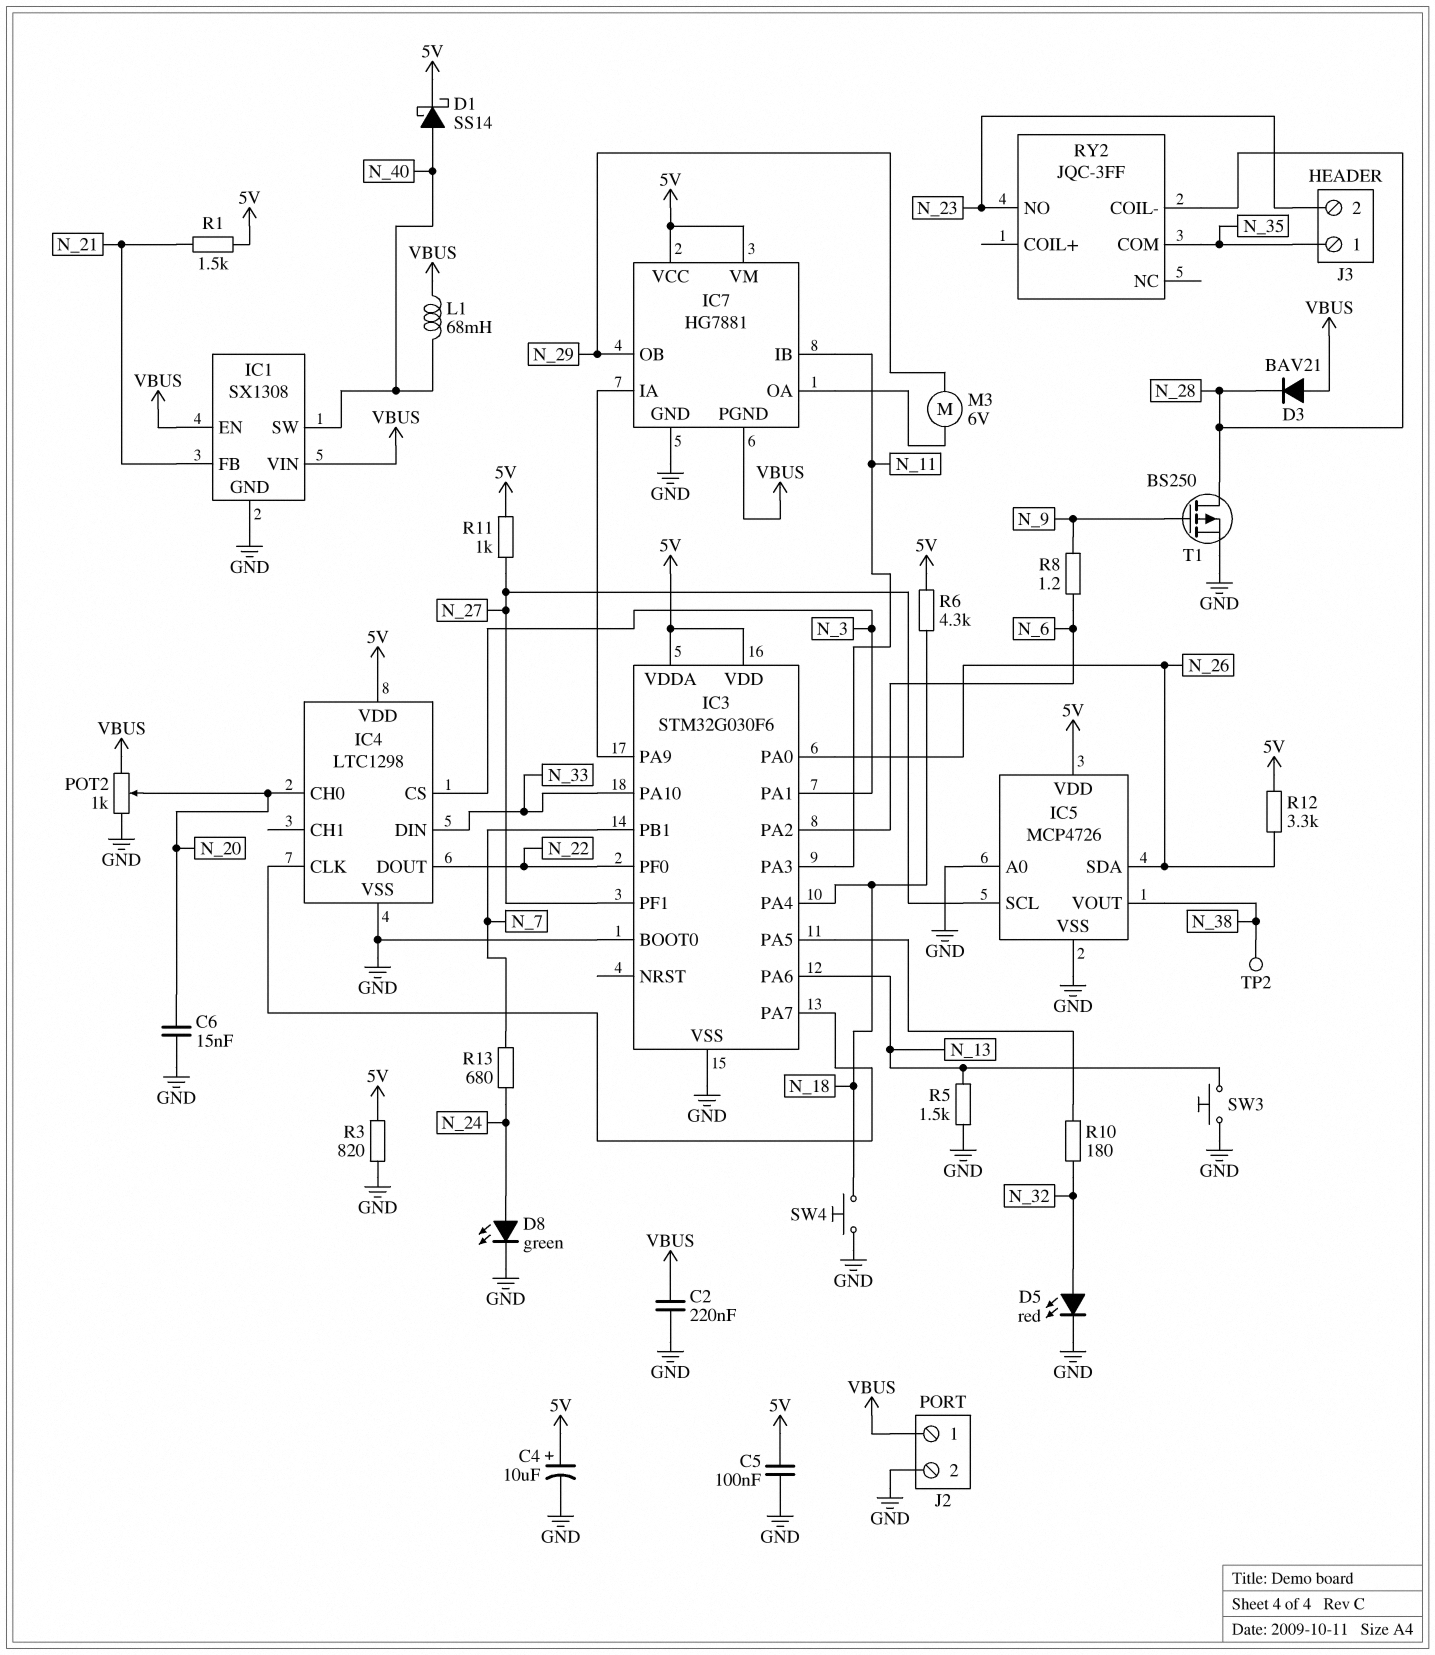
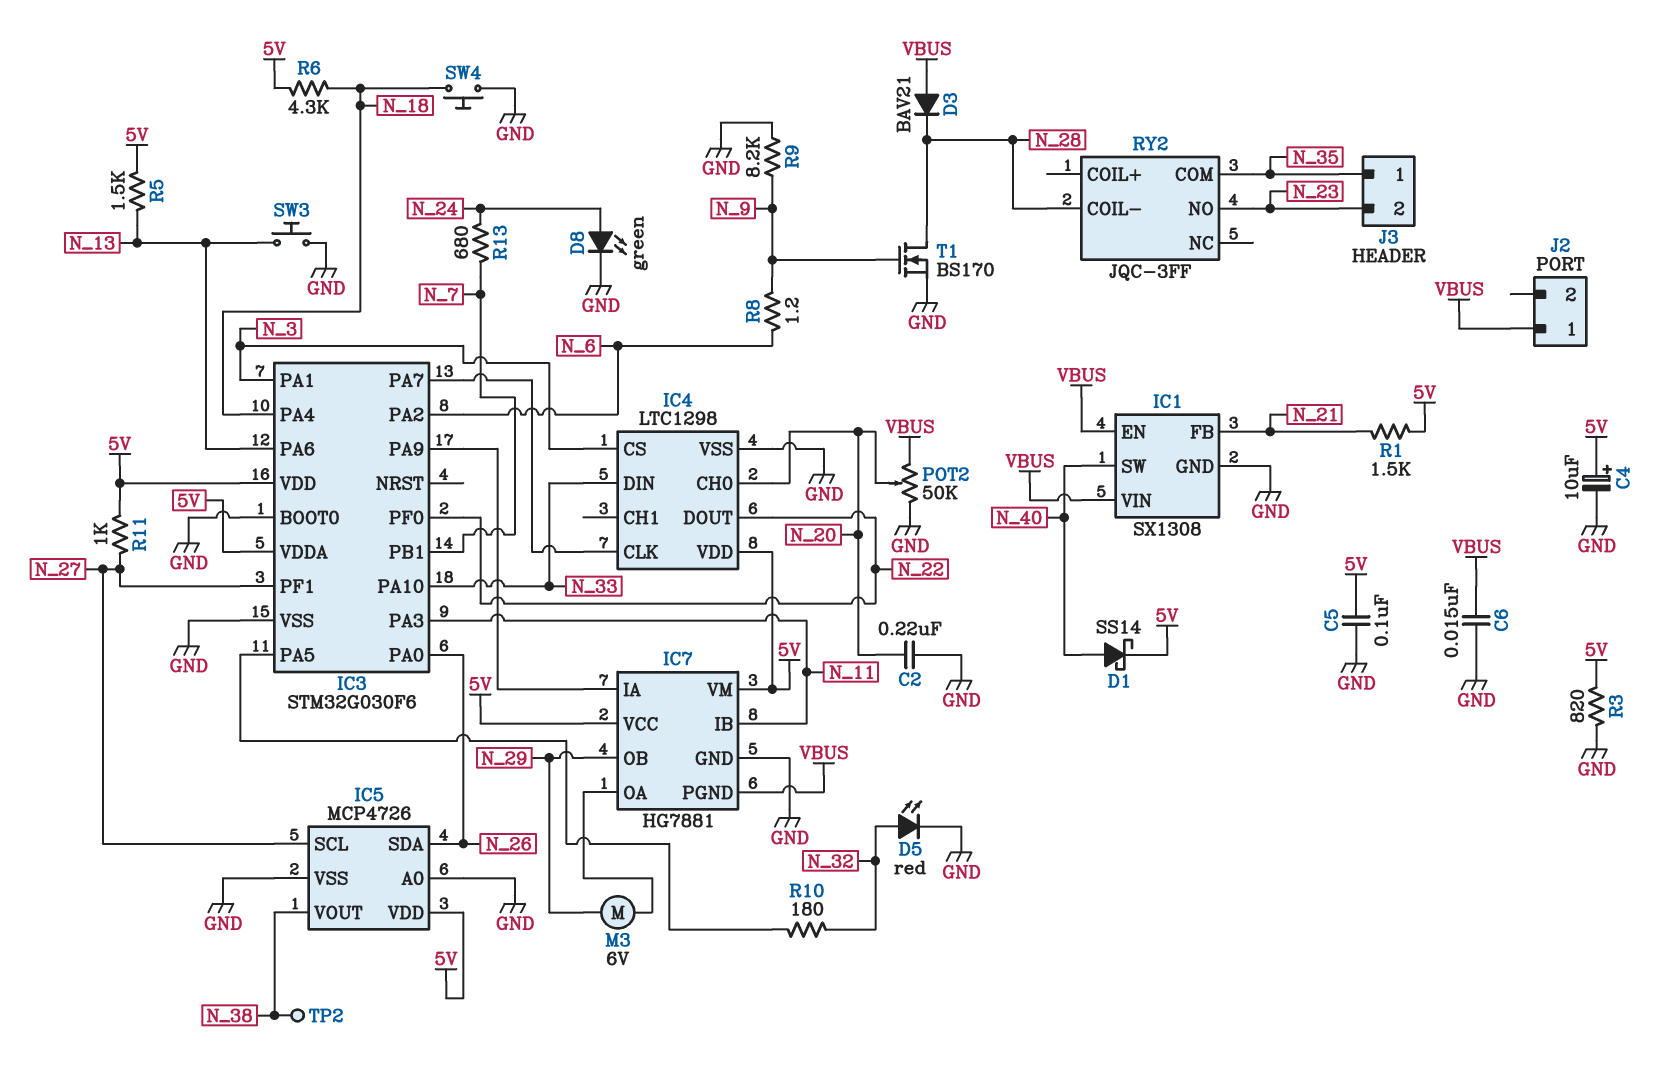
C2: 220nF (GND, VBUS) -> 220nF (GND, N_20)
C6: 15nF (GND, N_20) -> 15nF (GND, VBUS)
J2 pin 2: GND -> none
L1: 68mH (N_40, VBUS) -> none
POT2: 1k (GND, VBUS, wiper N_20) -> 50k (GND, VBUS, wiper N_20)
R5: 1.5k (GND, N_13) -> 1.5k (5V, N_13)
R9: none -> 8.2k (GND, N_9)
R12: 3.3k (5V, N_26) -> none
T1: PMOS BS250 (G N_9, D N_28, S GND) -> NMOS BS170 (G N_9, D N_28, S GND)

